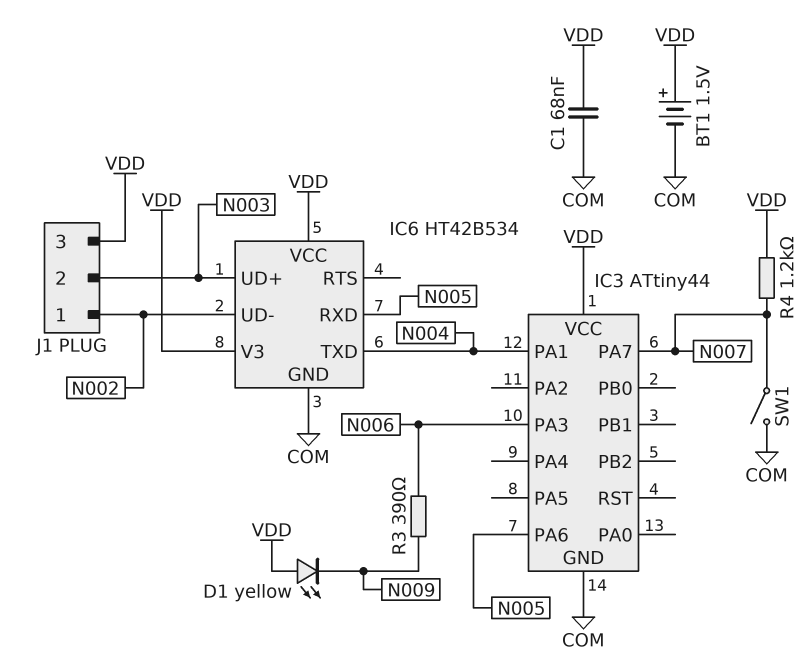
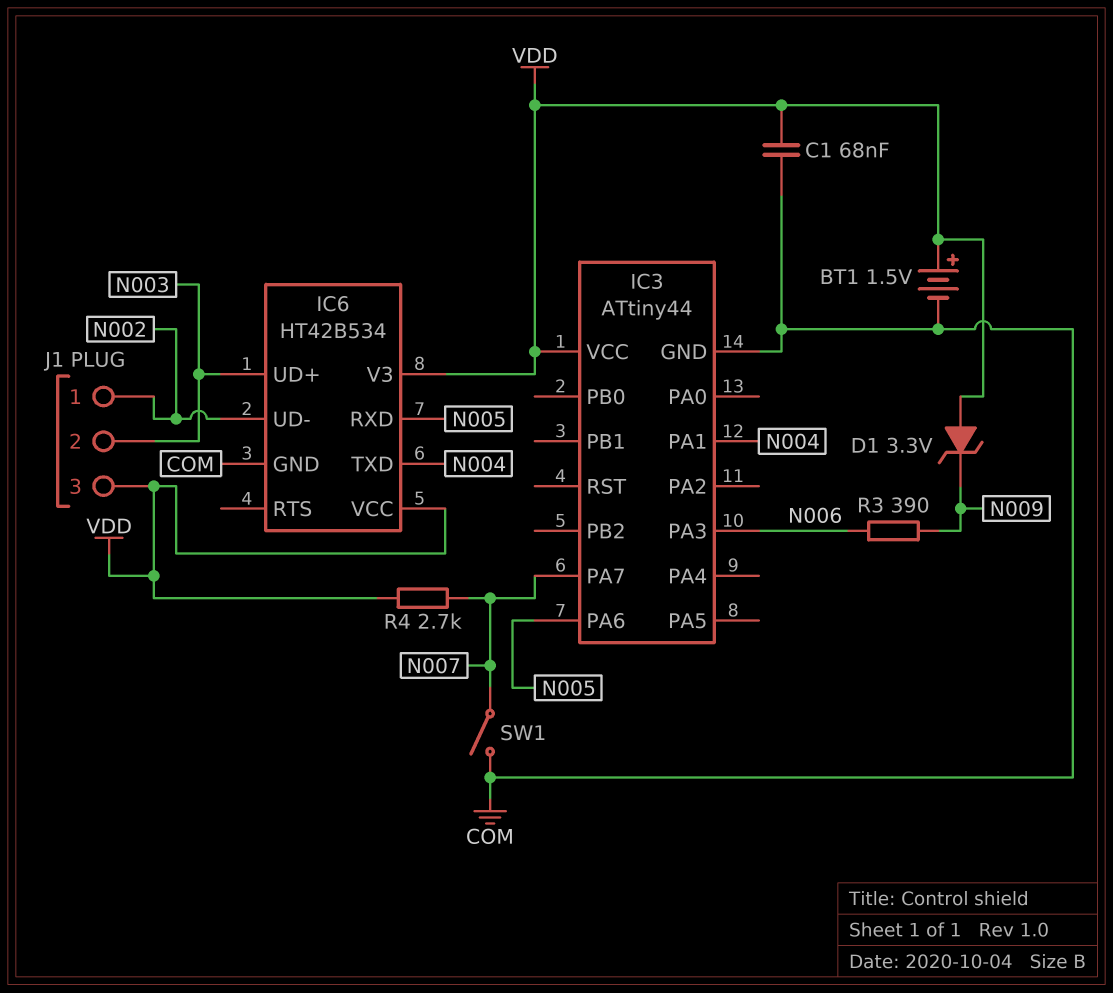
D1: LED yellow (A VDD, K N009) -> zener 3.3V (A VDD, K N009)
R4: 1.2k (N007, VDD) -> 2.7k (N007, VDD)

